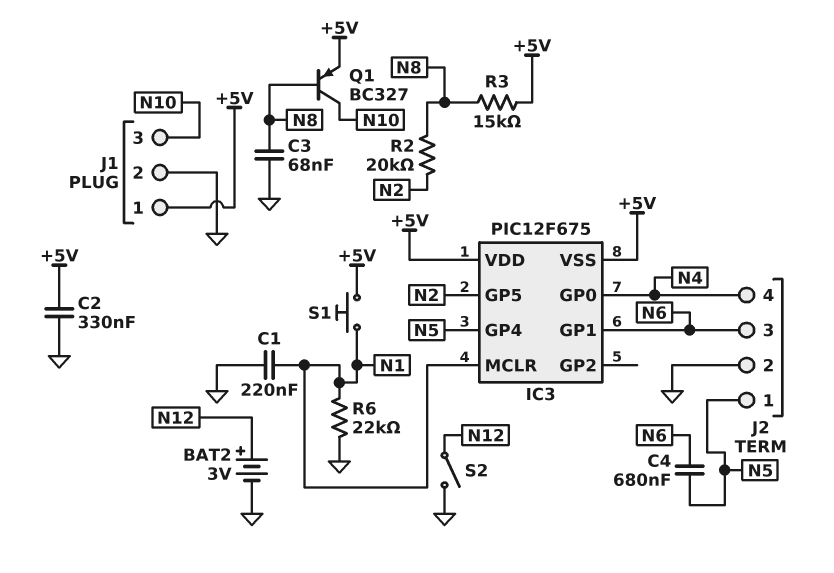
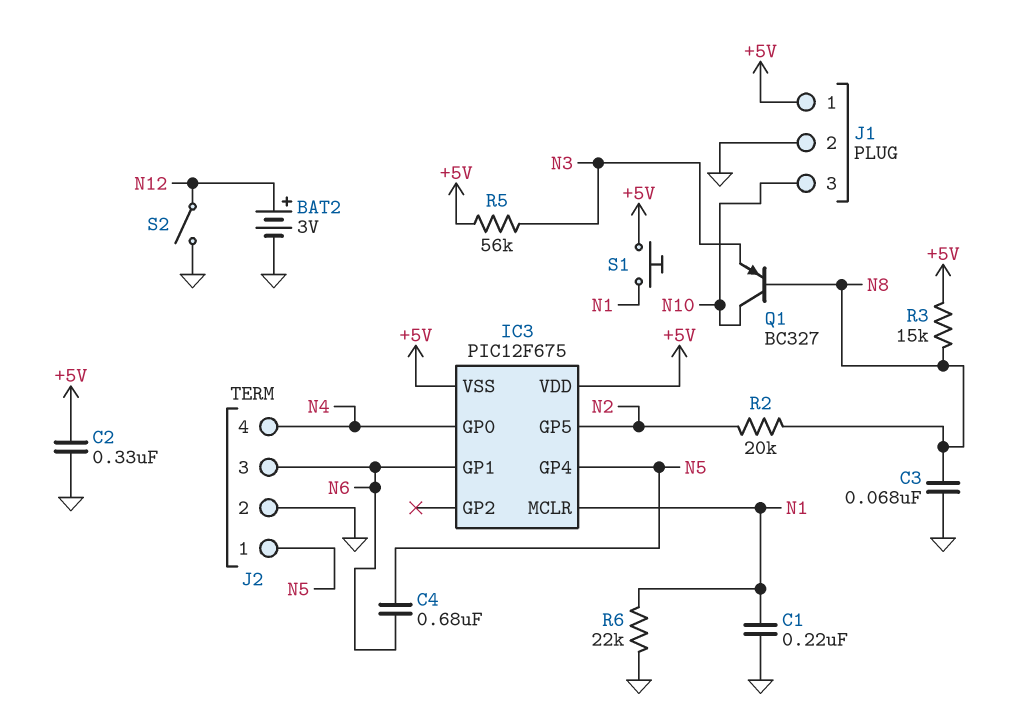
Q1: PNP BC327 (B N8, C N10, E +5V) -> PNP BC327 (B N8, C N10, E N3)
R5: none -> 56k (+5V, N3)

